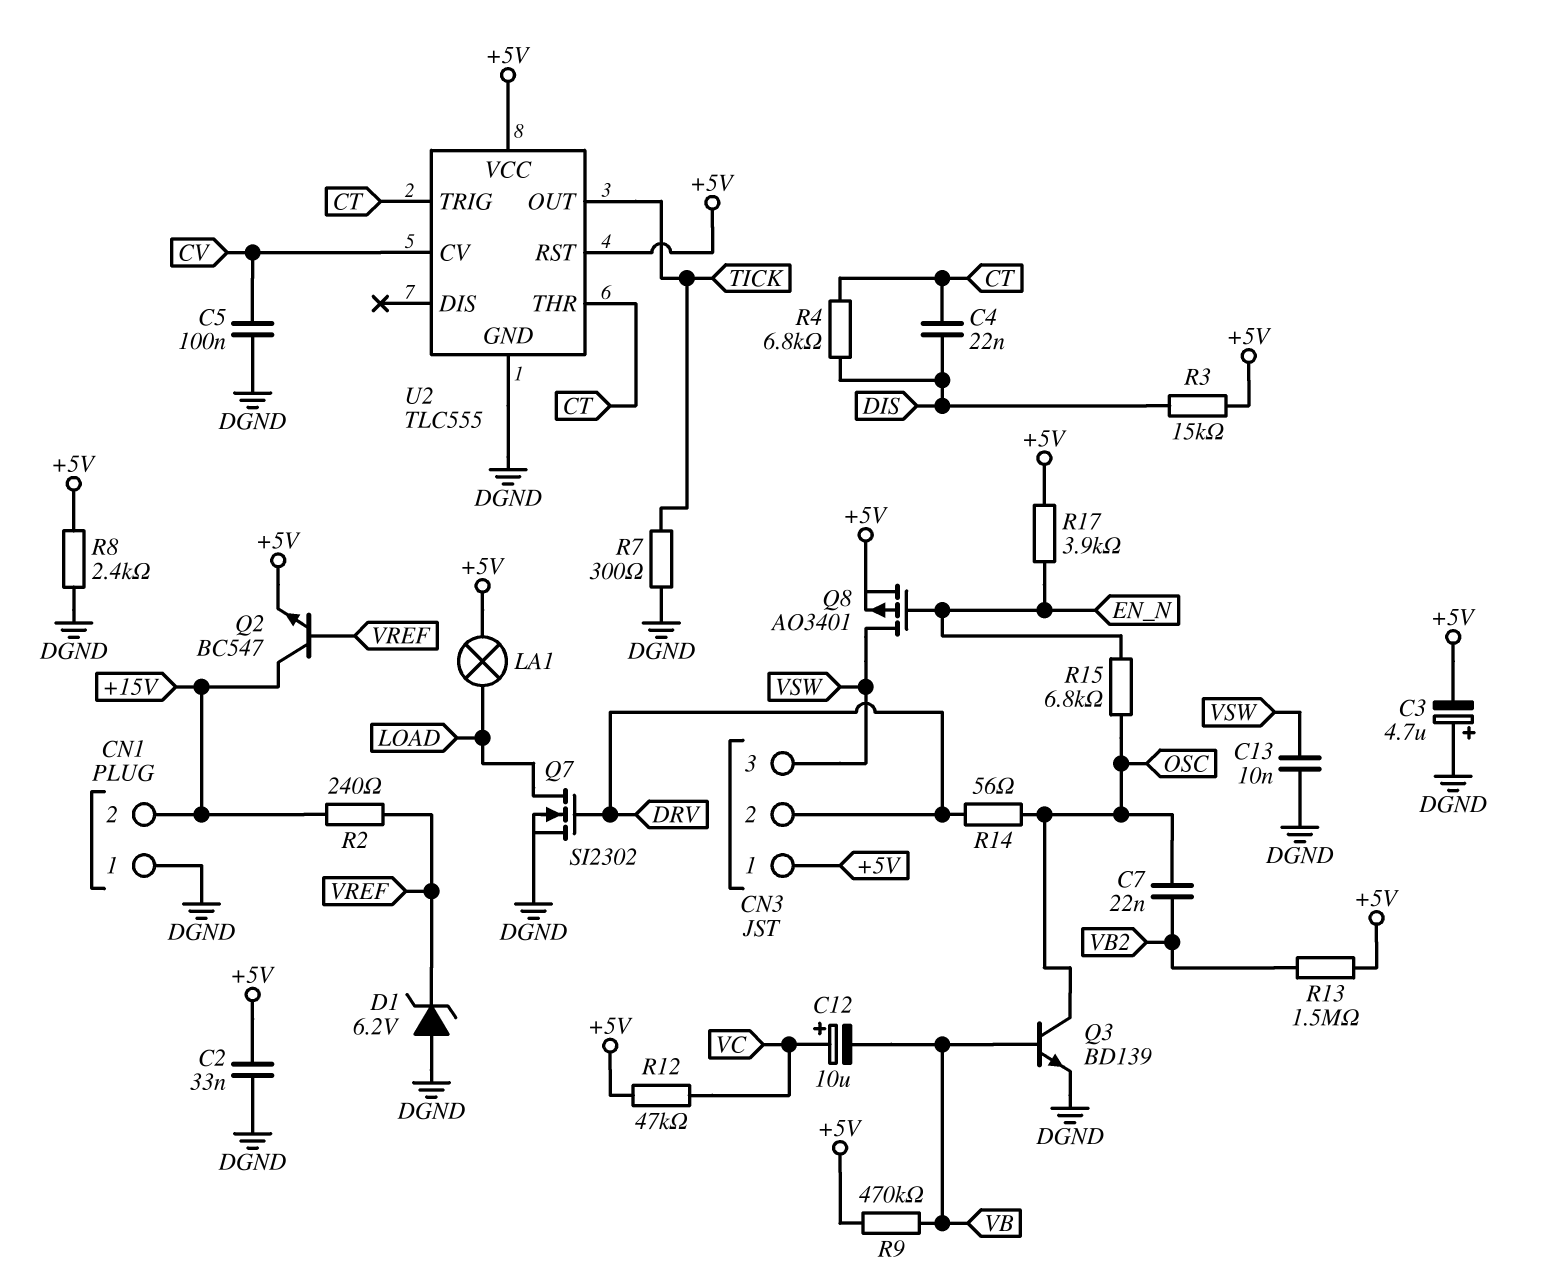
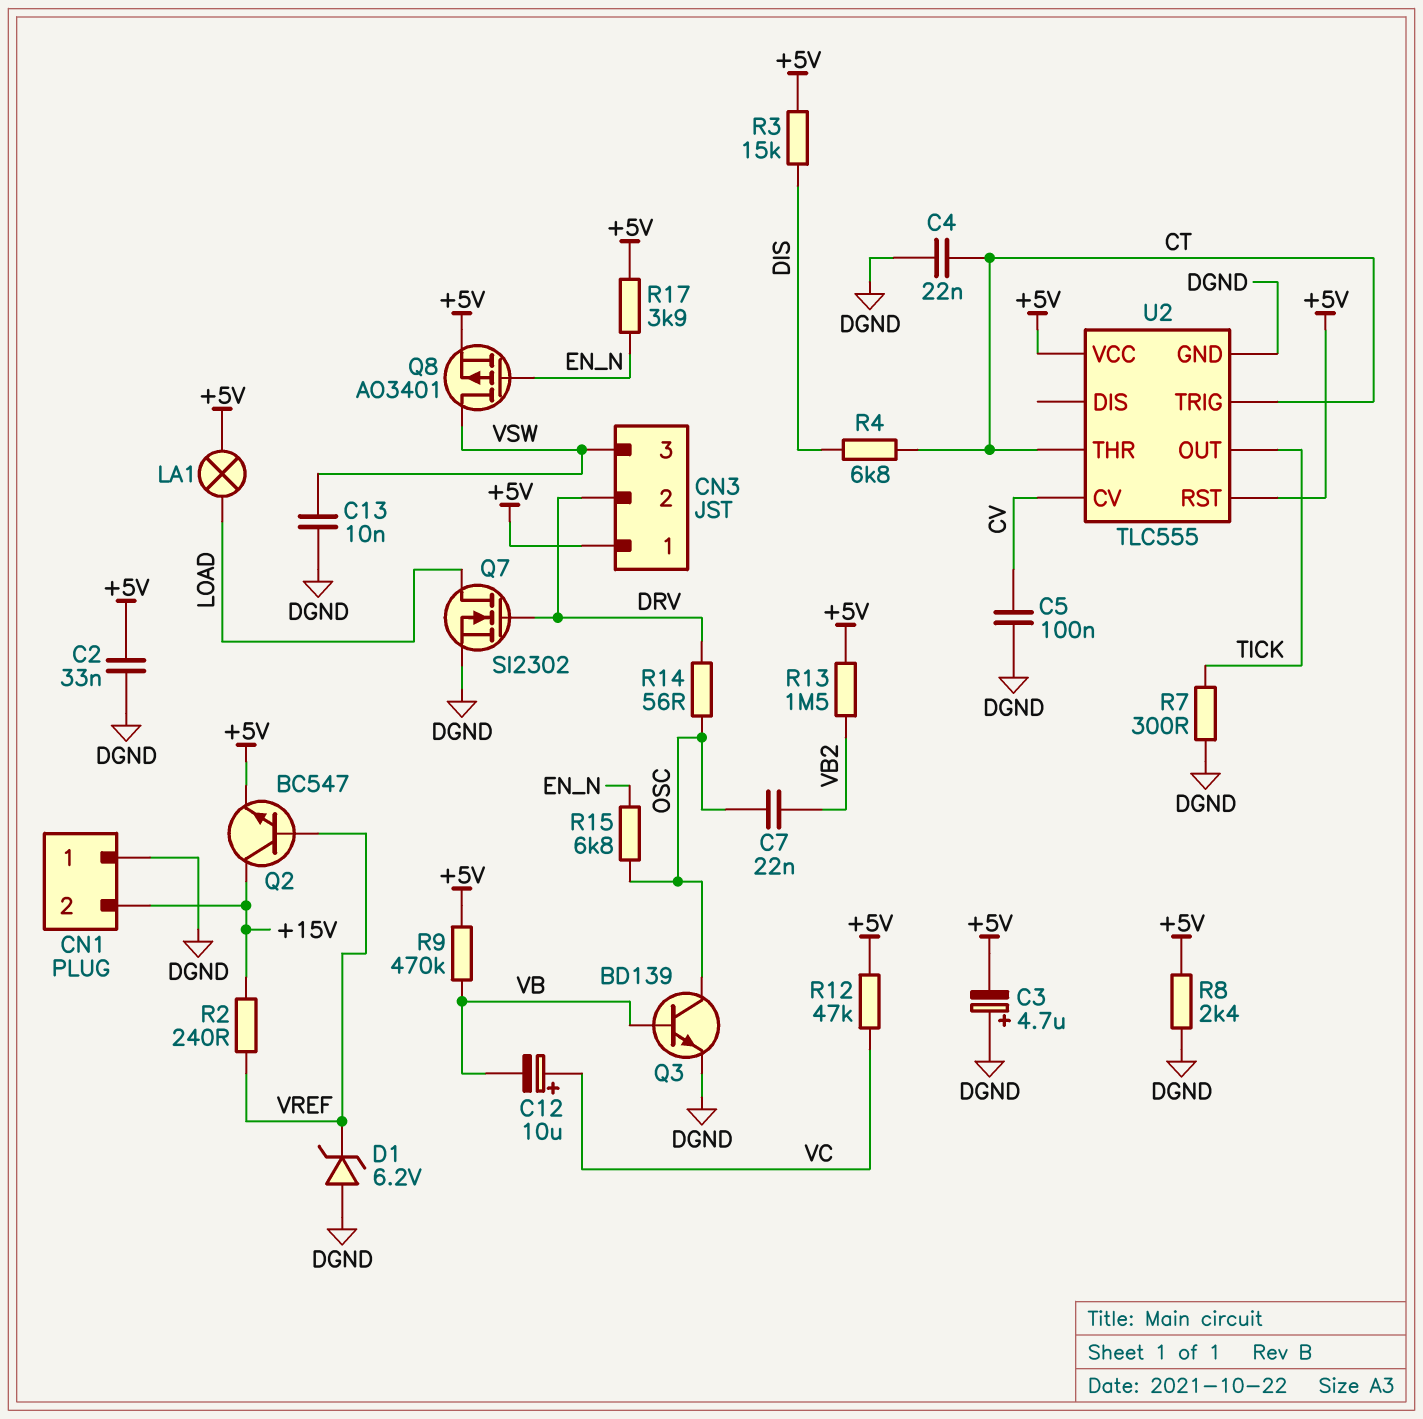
C4: 22nF (CT, DIS) -> 22nF (CT, DGND)

